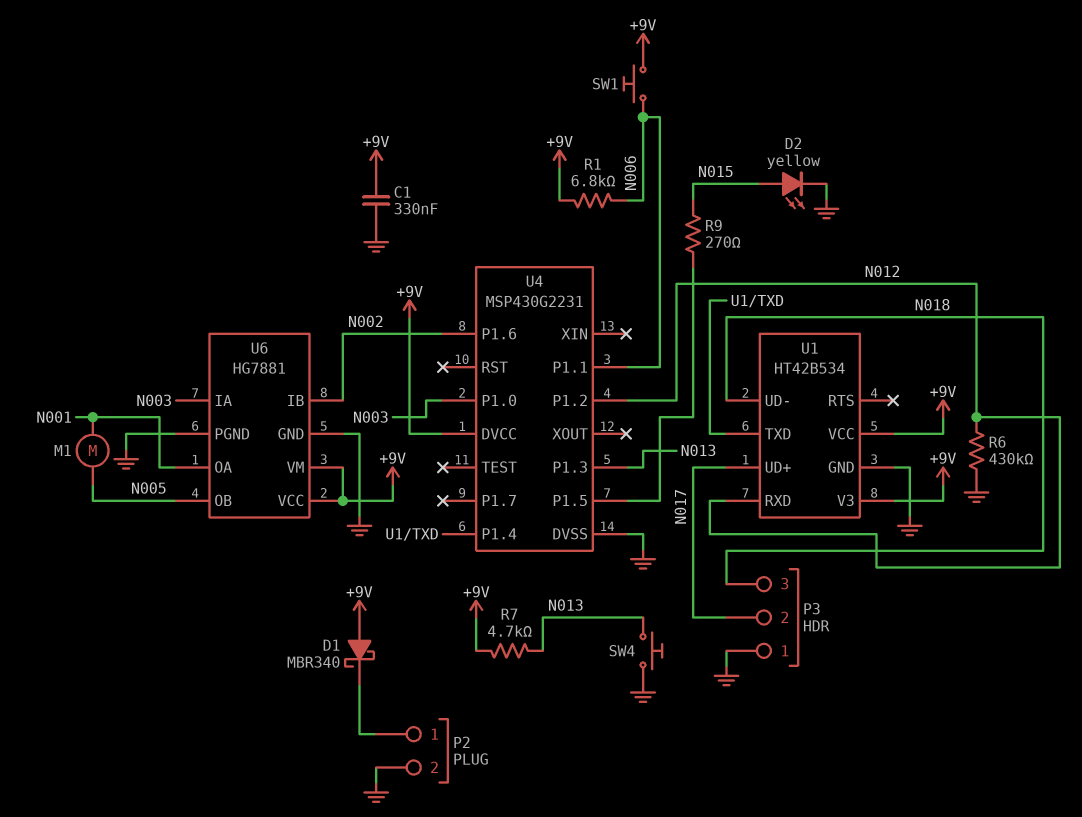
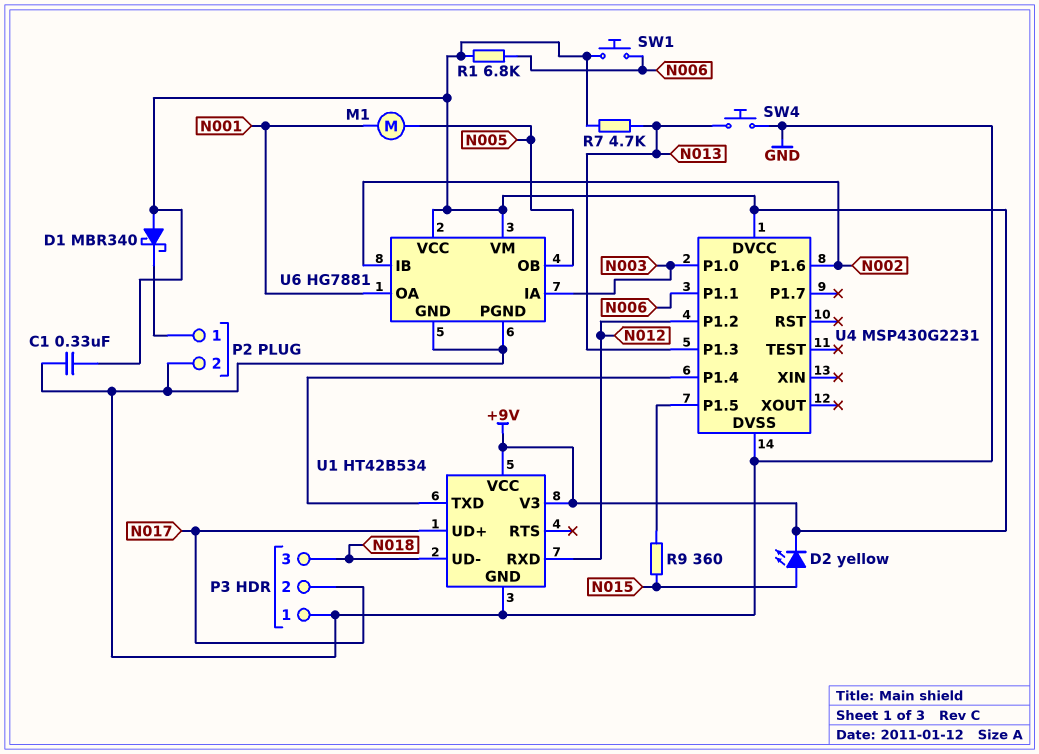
D2: LED yellow (A N015, K GND) -> LED yellow (A N015, K +9V)
R6: 430k (GND, N012) -> none
R9: 270 (N015, U4/P1.5) -> 360 (N015, U4/P1.5)

